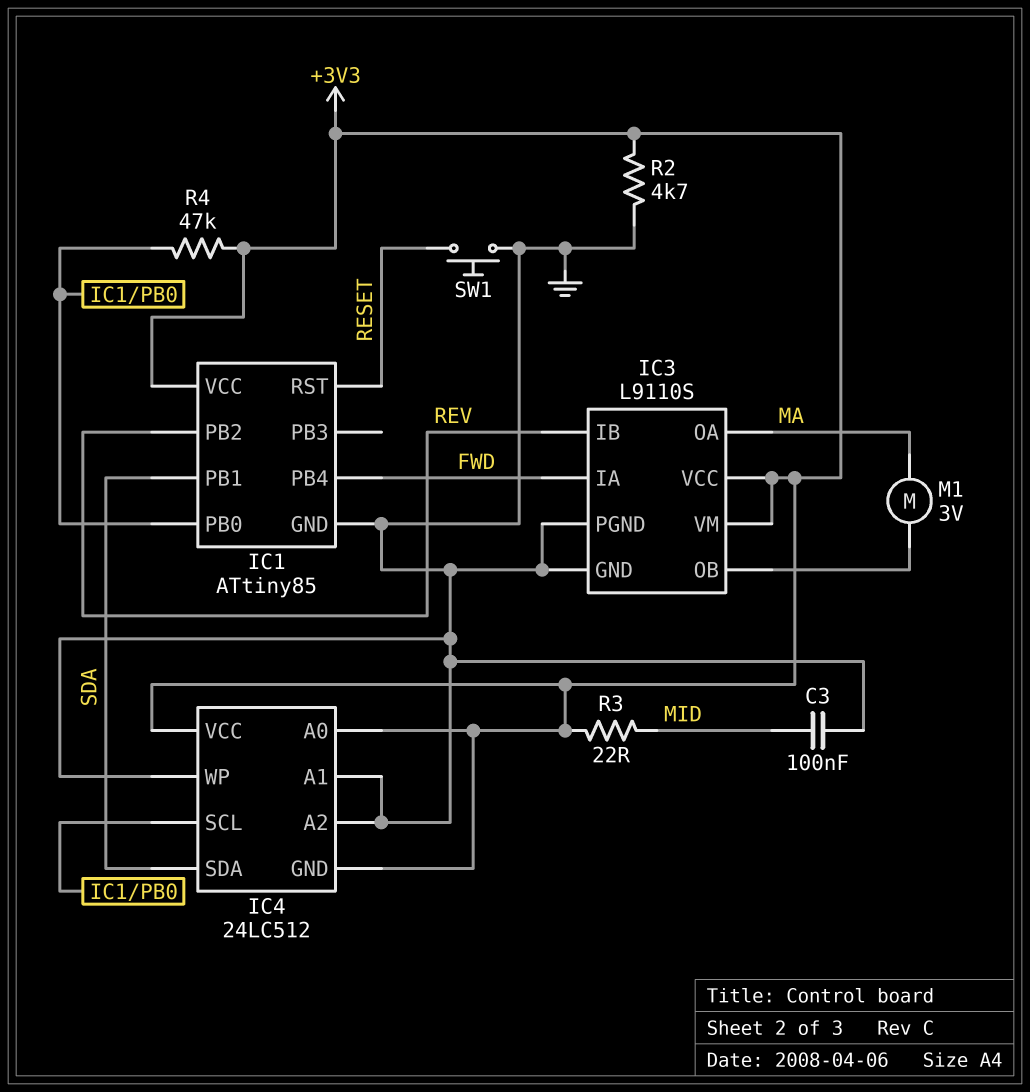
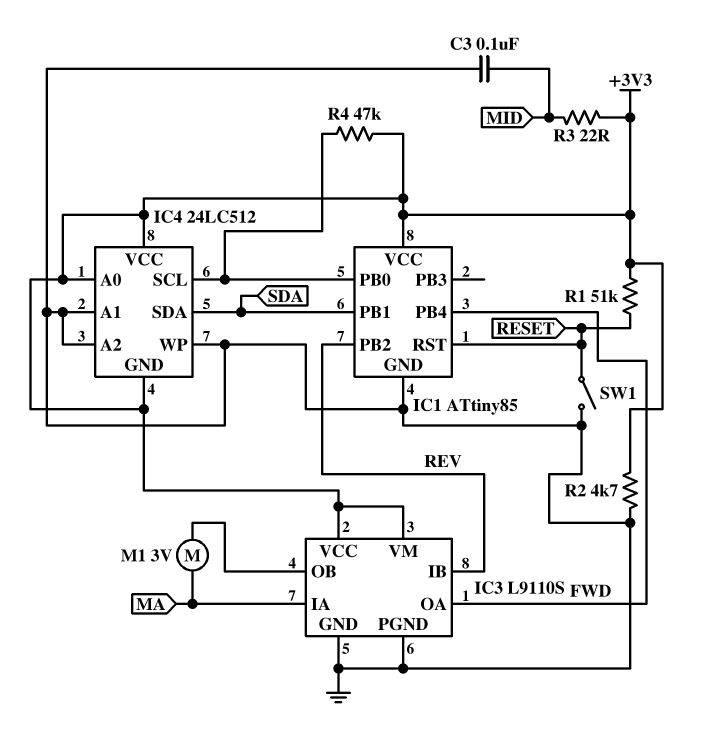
IC3 pin IA: FWD -> MA
IC3 pin OA: MA -> FWD
R1: none -> 51k (+3V3, RESET)
SW1: button (GND, RESET) -> switch (GND, RESET)

